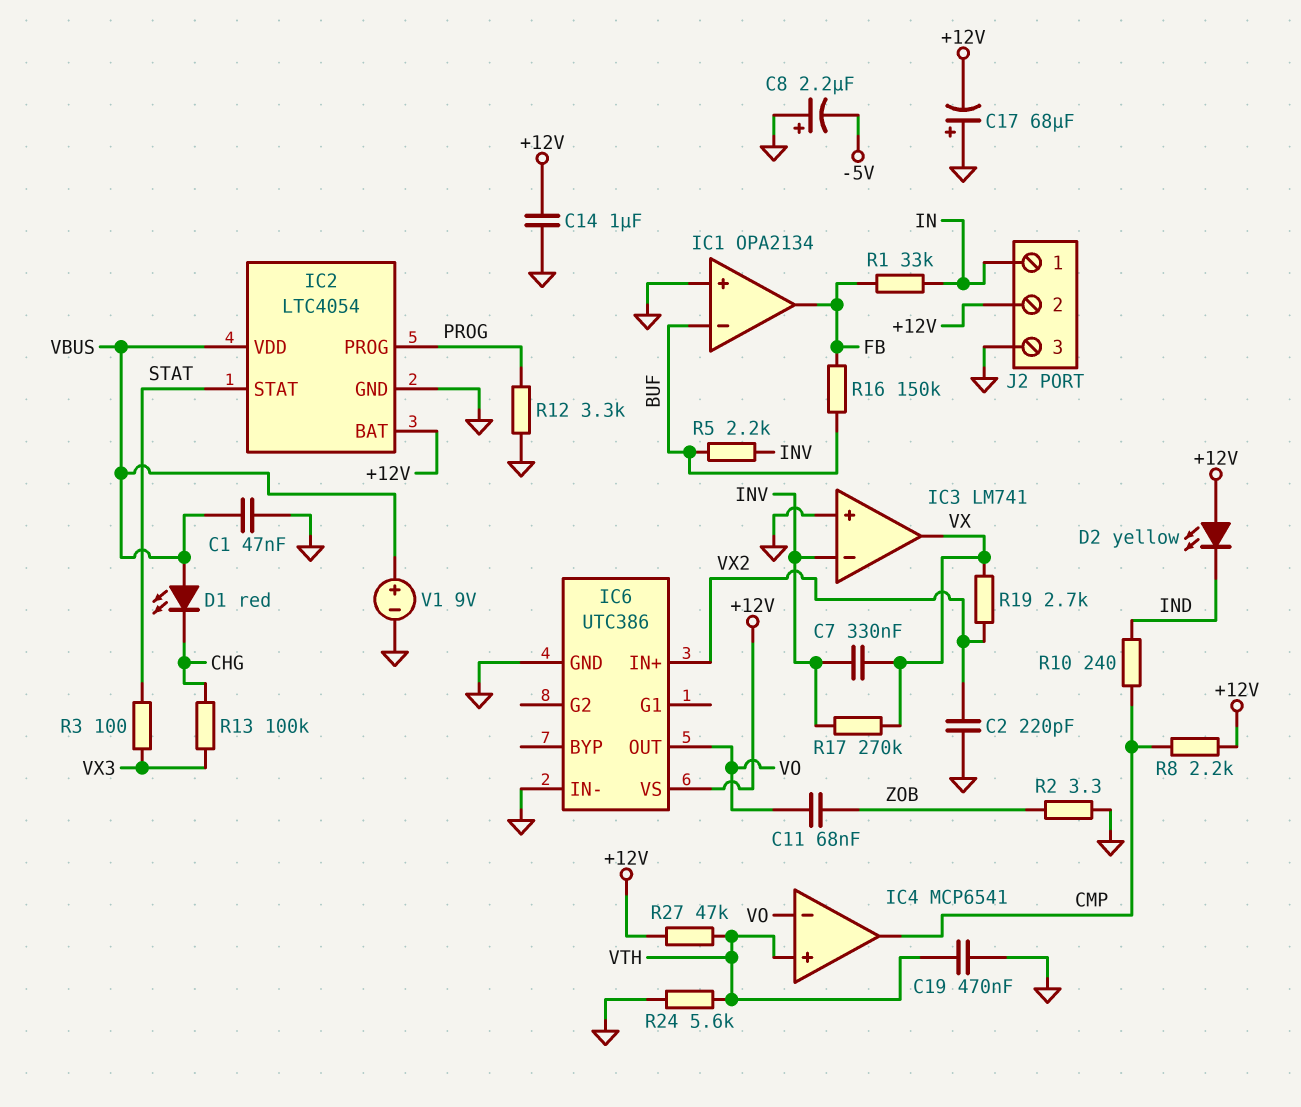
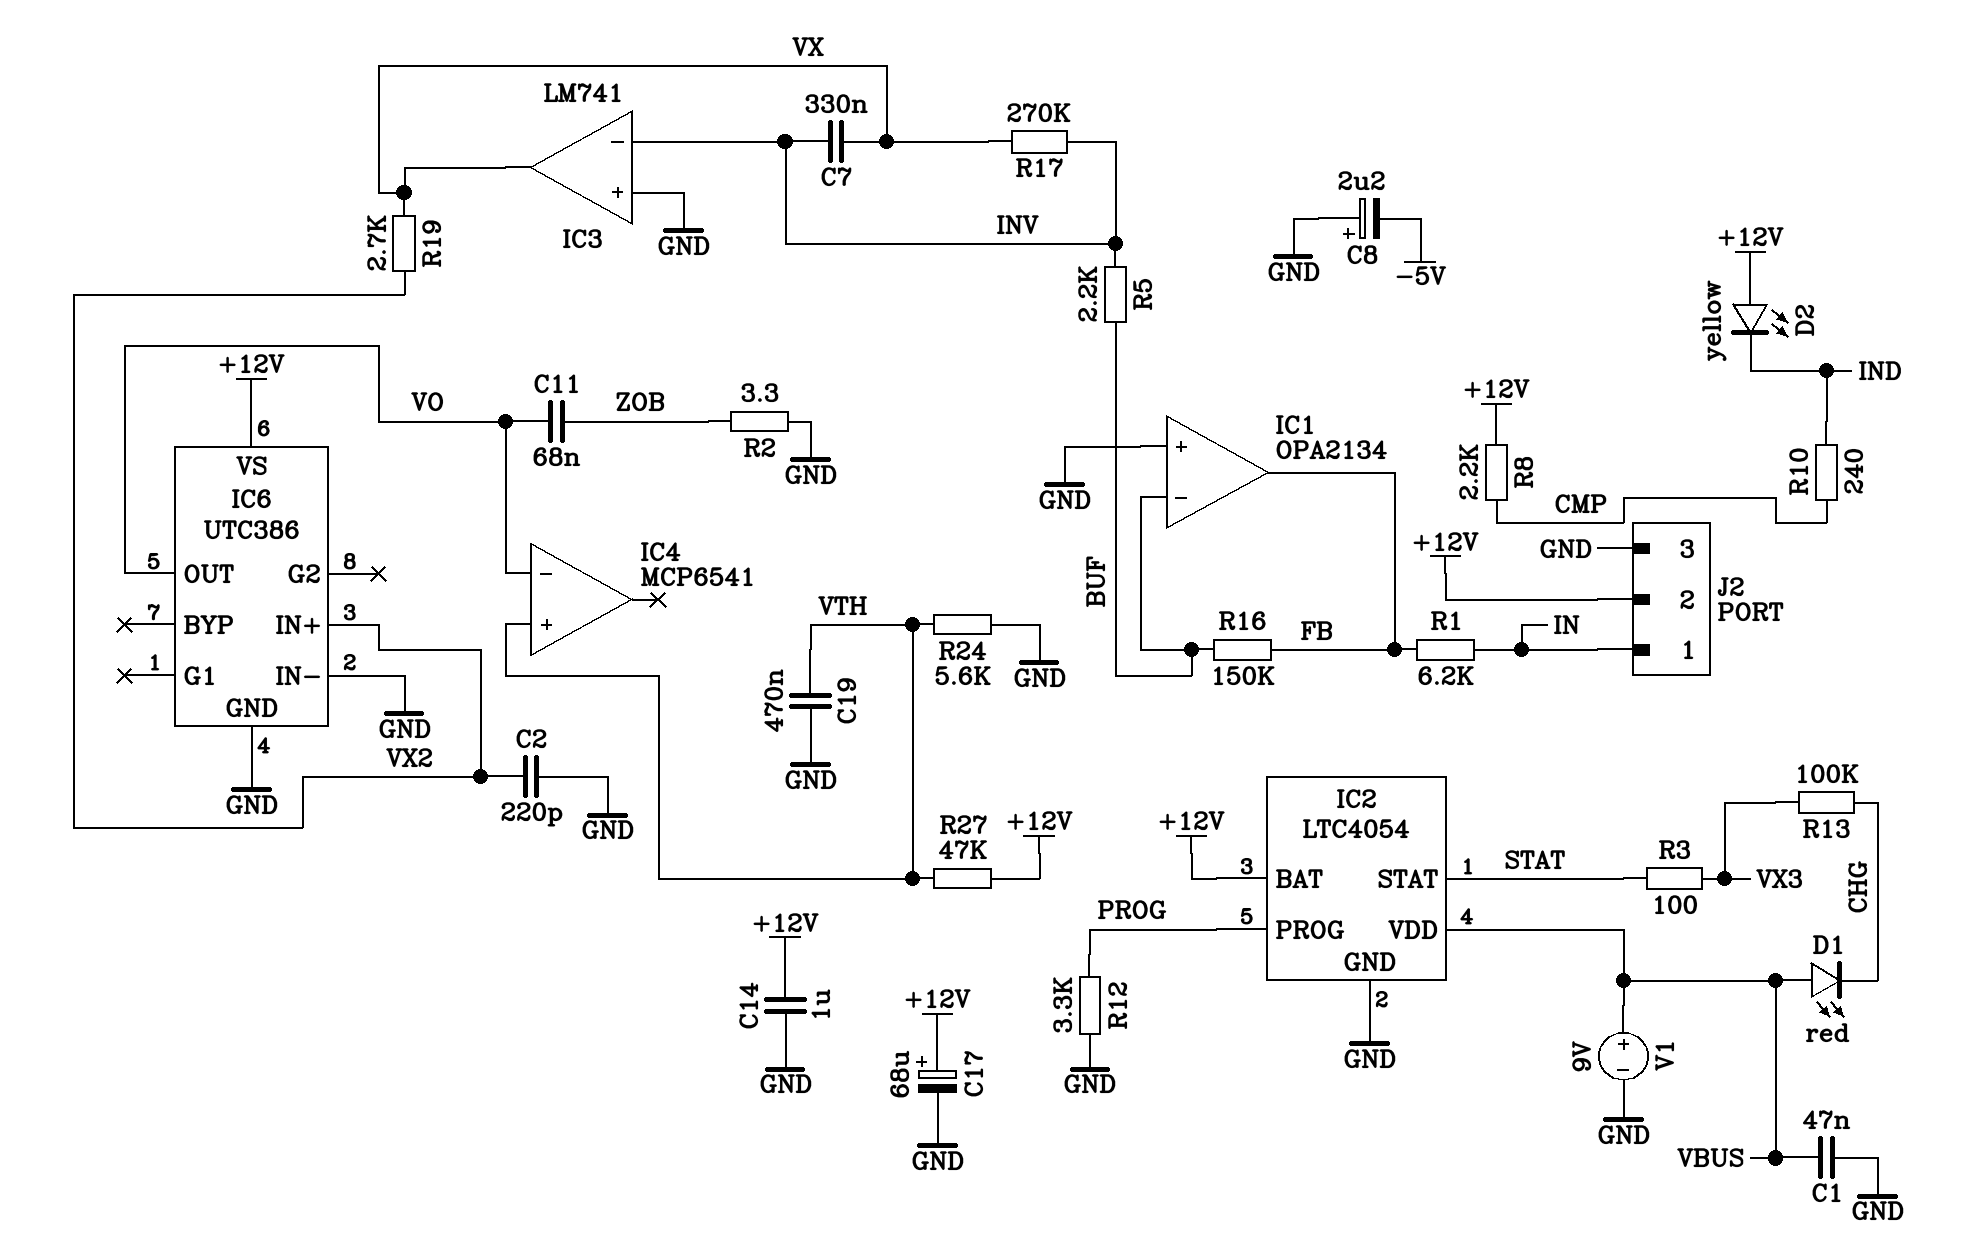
C17: 68uF (plus GND, minus +12V) -> 68uF (plus +12V, minus GND)
IC4 pin out: CMP -> none
R1: 33k (FB, IN) -> 6.2k (FB, IN)

